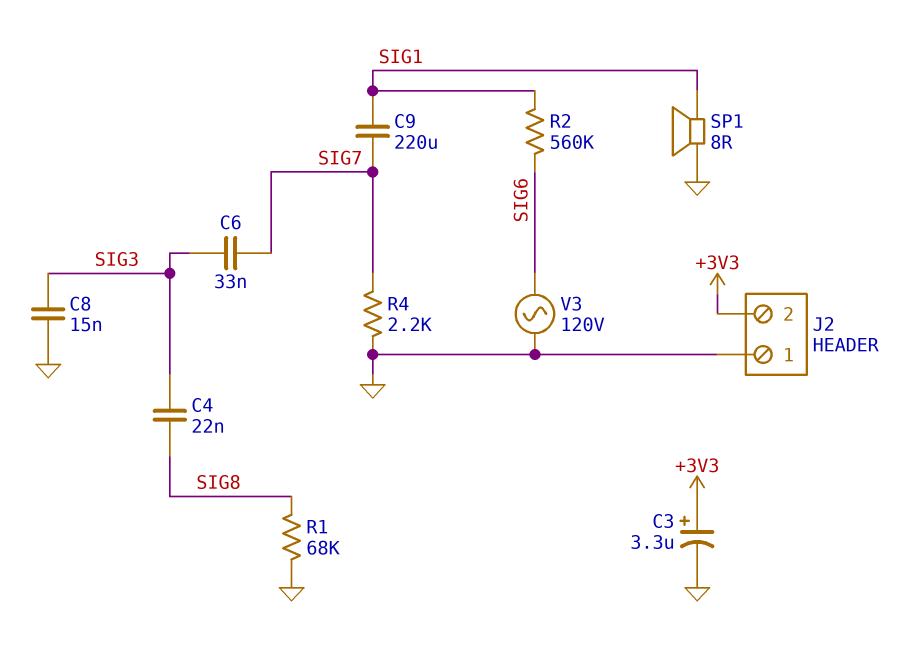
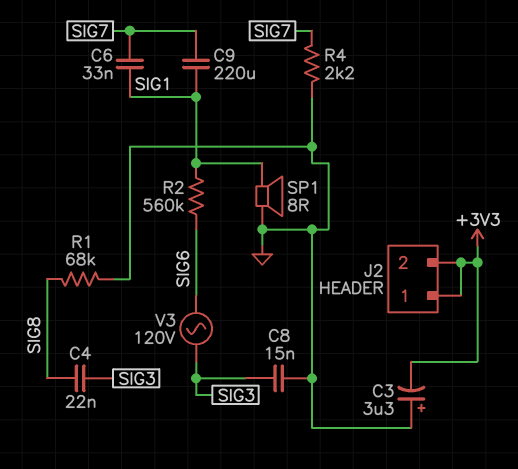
C3: 3.3uF (plus +3V3, minus GND) -> 3.3uF (plus GND, minus +3V3)
C6: 33nF (SIG3, SIG7) -> 33nF (SIG1, SIG7)
J2 pin 1: GND -> +3V3
V3: AC 120V (GND, SIG6) -> AC 120V (SIG3, SIG6)

